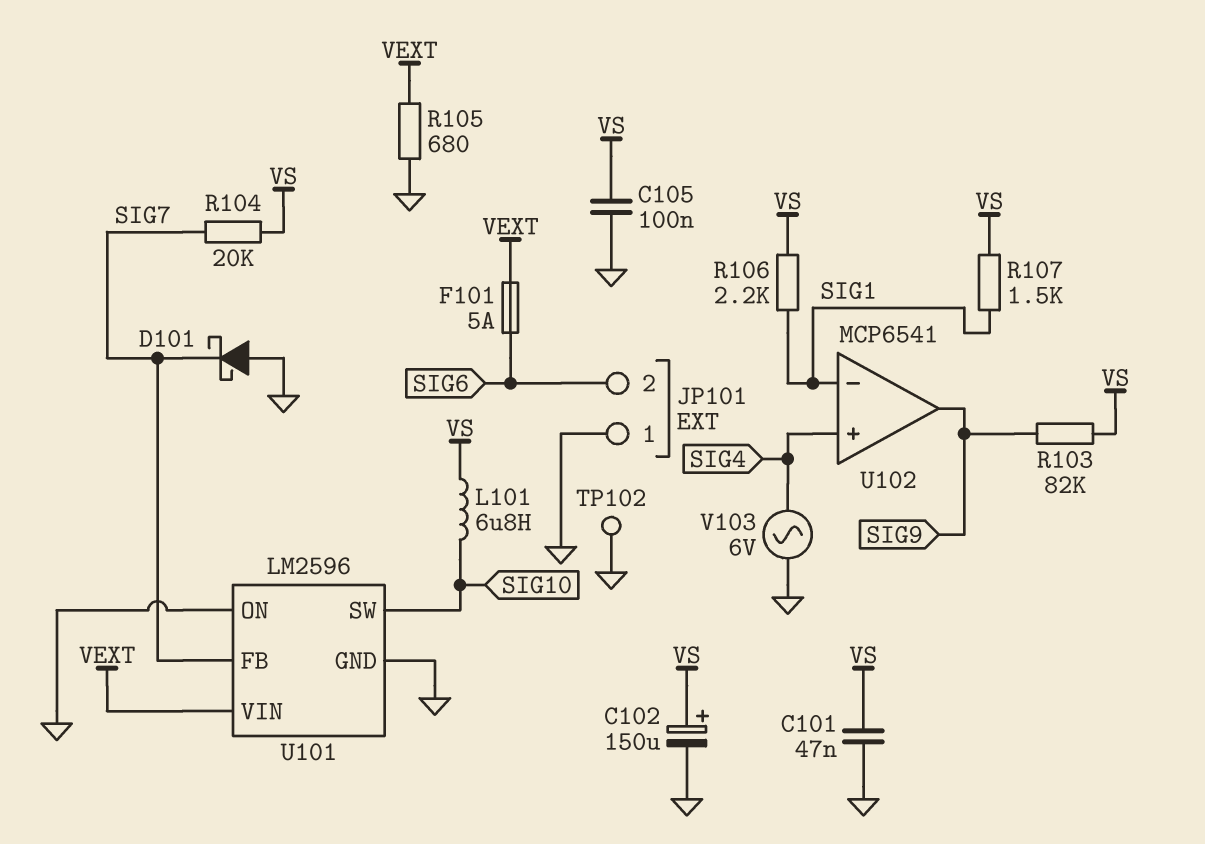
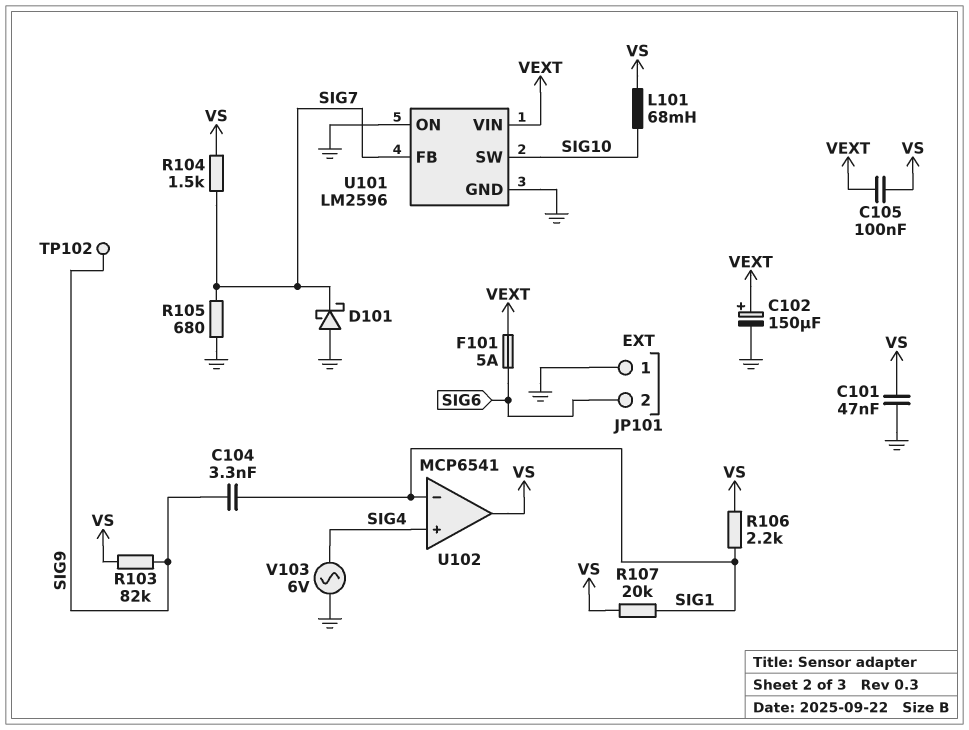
C102: 150uF (plus VS, minus GND) -> 150uF (plus VEXT, minus GND)
C104: none -> 3.3nF (SIG1, SIG9)
C105: 100nF (GND, VS) -> 100nF (VEXT, VS)
L101: 6.8uH (SIG10, VS) -> 68mH (SIG10, VS)
R104: 20k (SIG7, VS) -> 1.5k (SIG7, VS)
R105: 680 (GND, VEXT) -> 680 (GND, SIG7)
R107: 1.5k (SIG1, VS) -> 20k (SIG1, VS)
TP102: test point (GND) -> test point (SIG9)
U102 pin out: SIG9 -> VS

